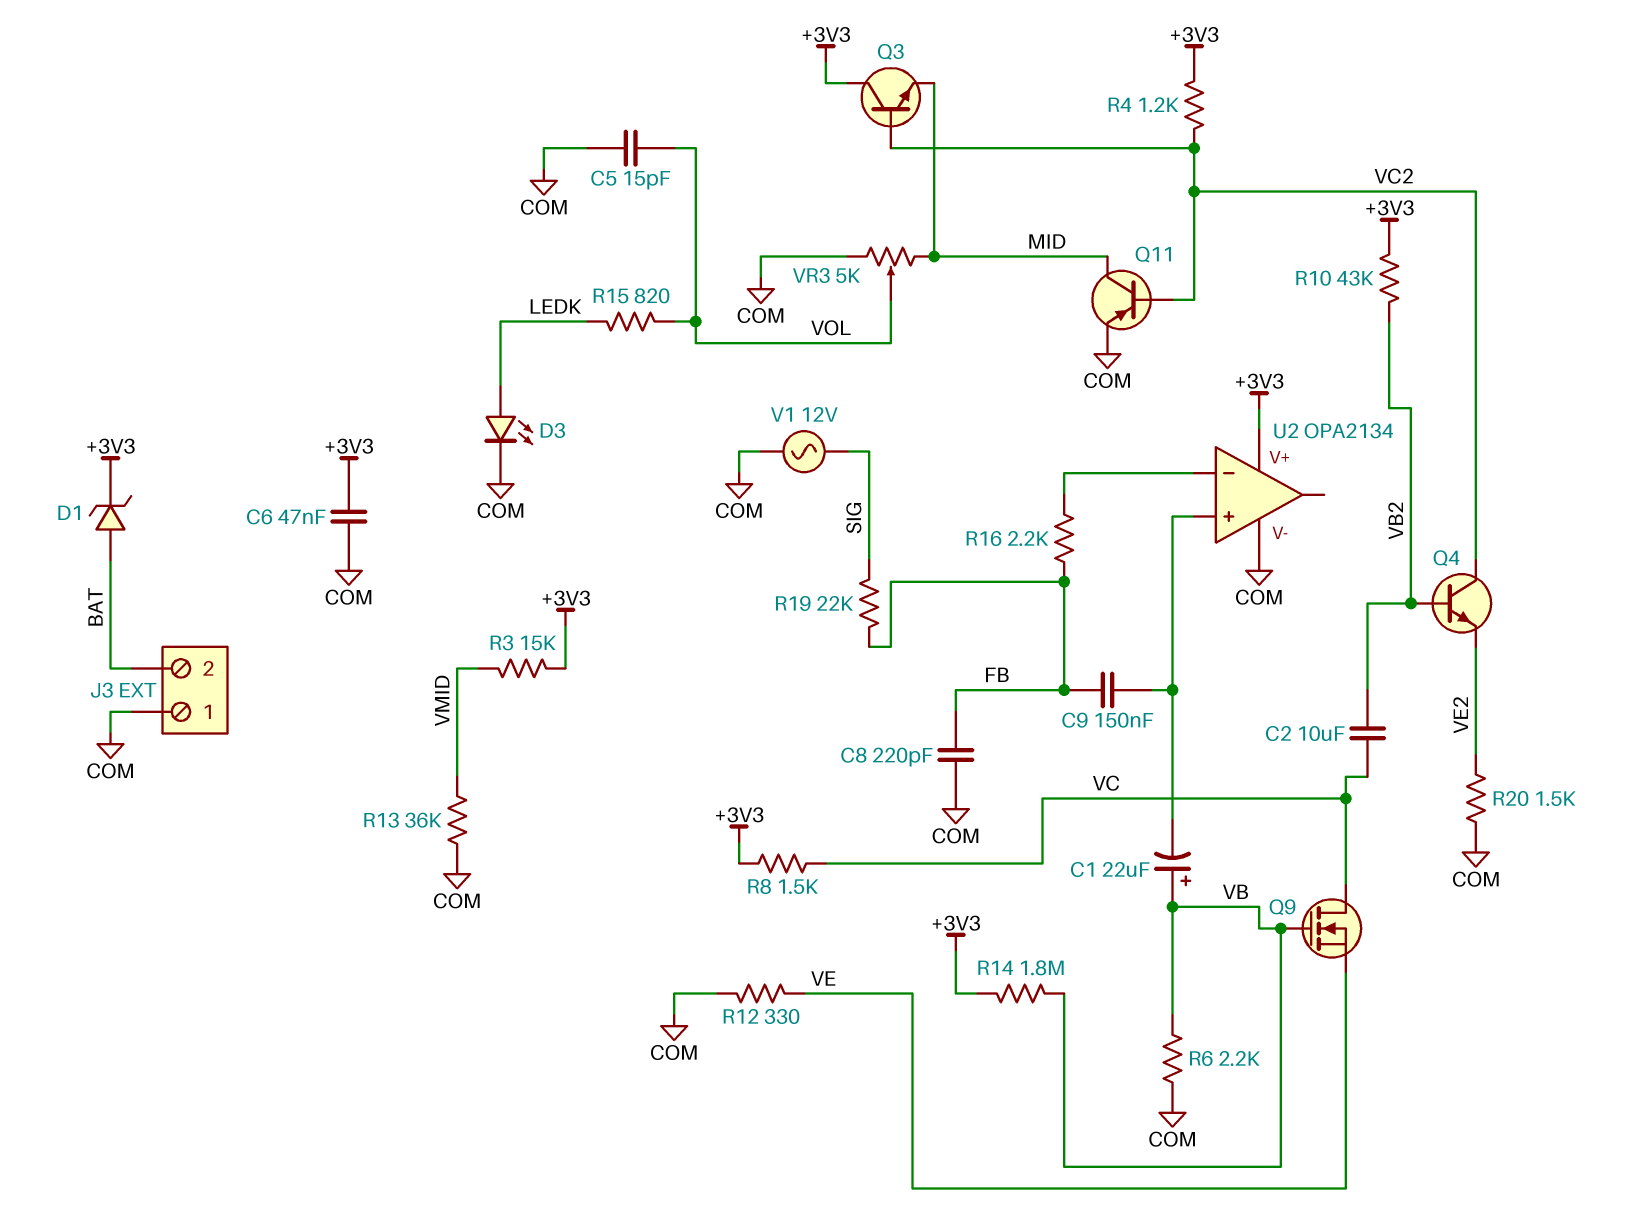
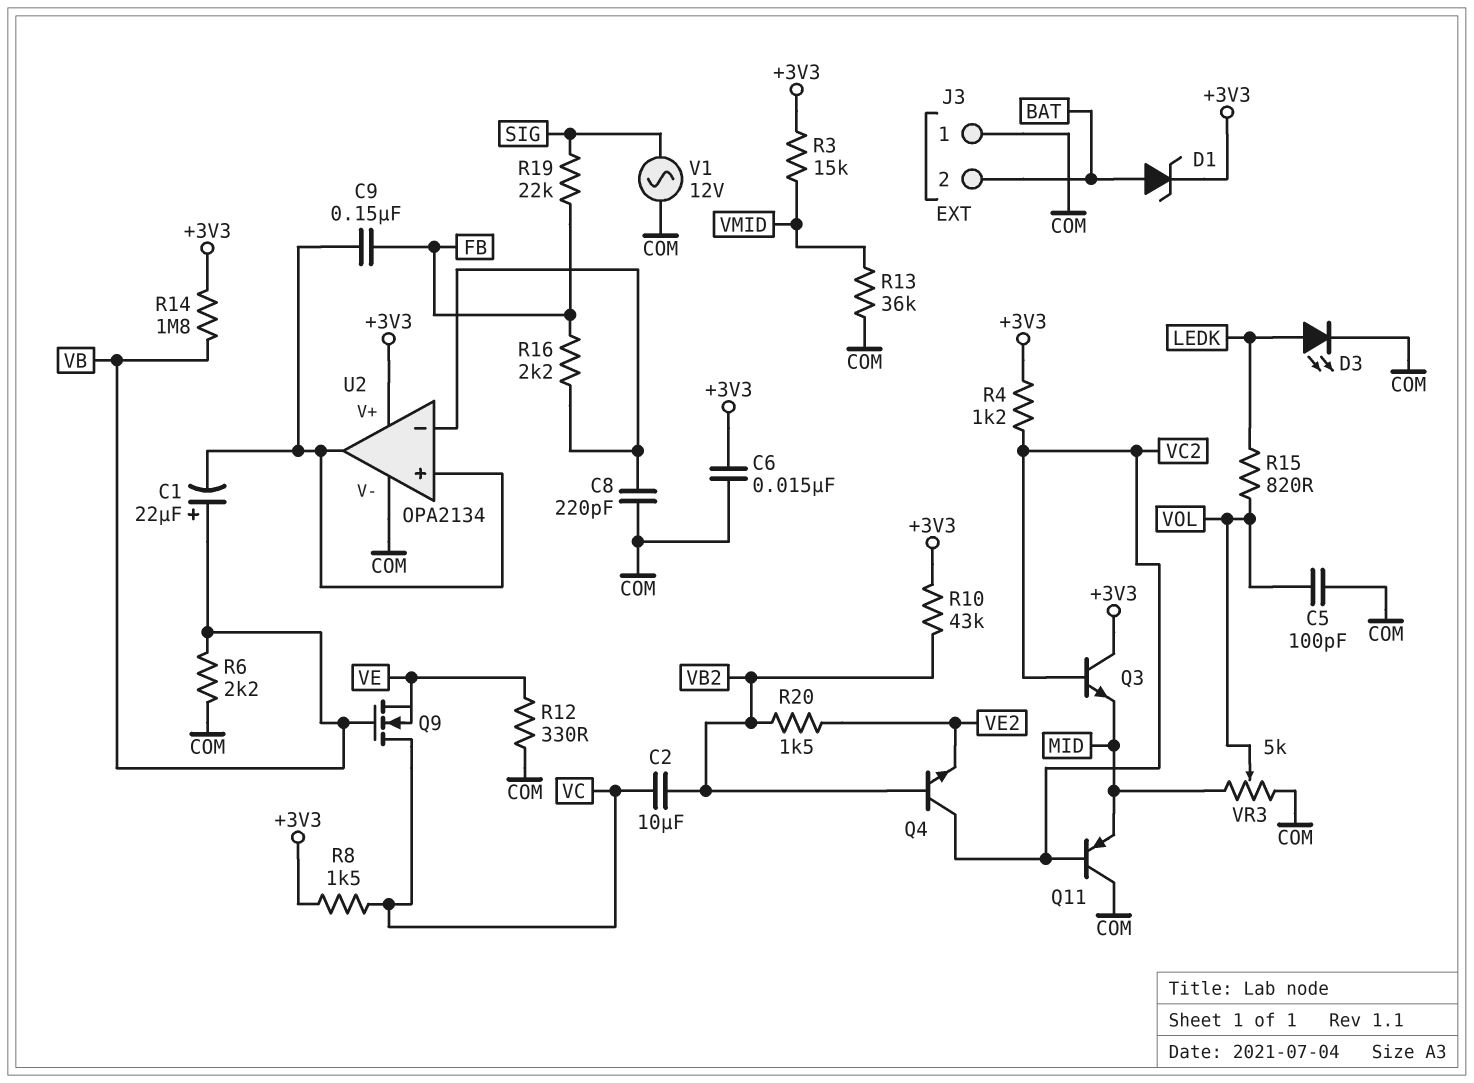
C5: 15pF (COM, VOL) -> 100pF (COM, VOL)
C6: 47nF (+3V3, COM) -> 15nF (+3V3, COM)
C8: 220pF (COM, FB) -> 220pF (COM, U2/in-)
Q11: PNP (B VC2, C MID, E COM) -> PNP (B VC2, C COM, E MID)
R20: 1.5k (COM, VE2) -> 1.5k (VB2, VE2)
U2 pin out: none -> U2/in+

